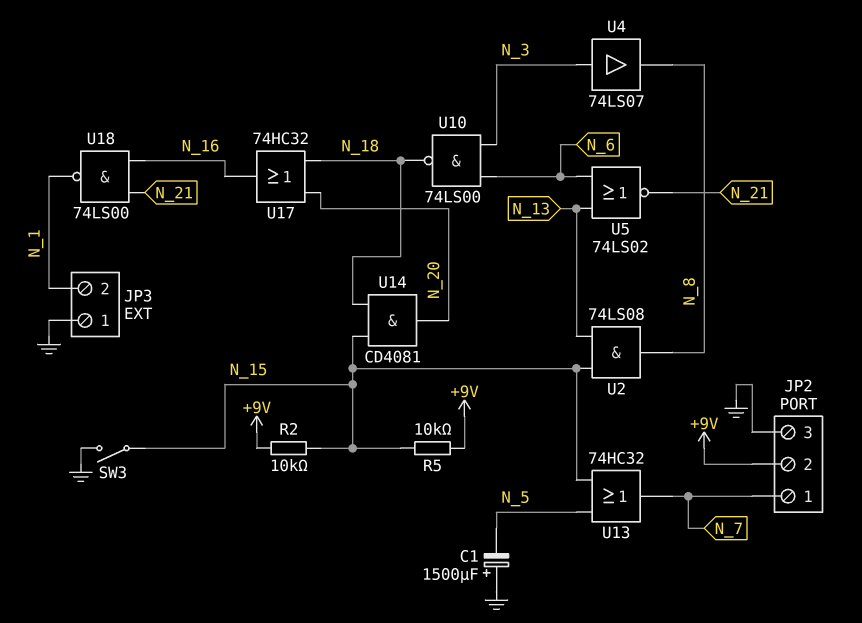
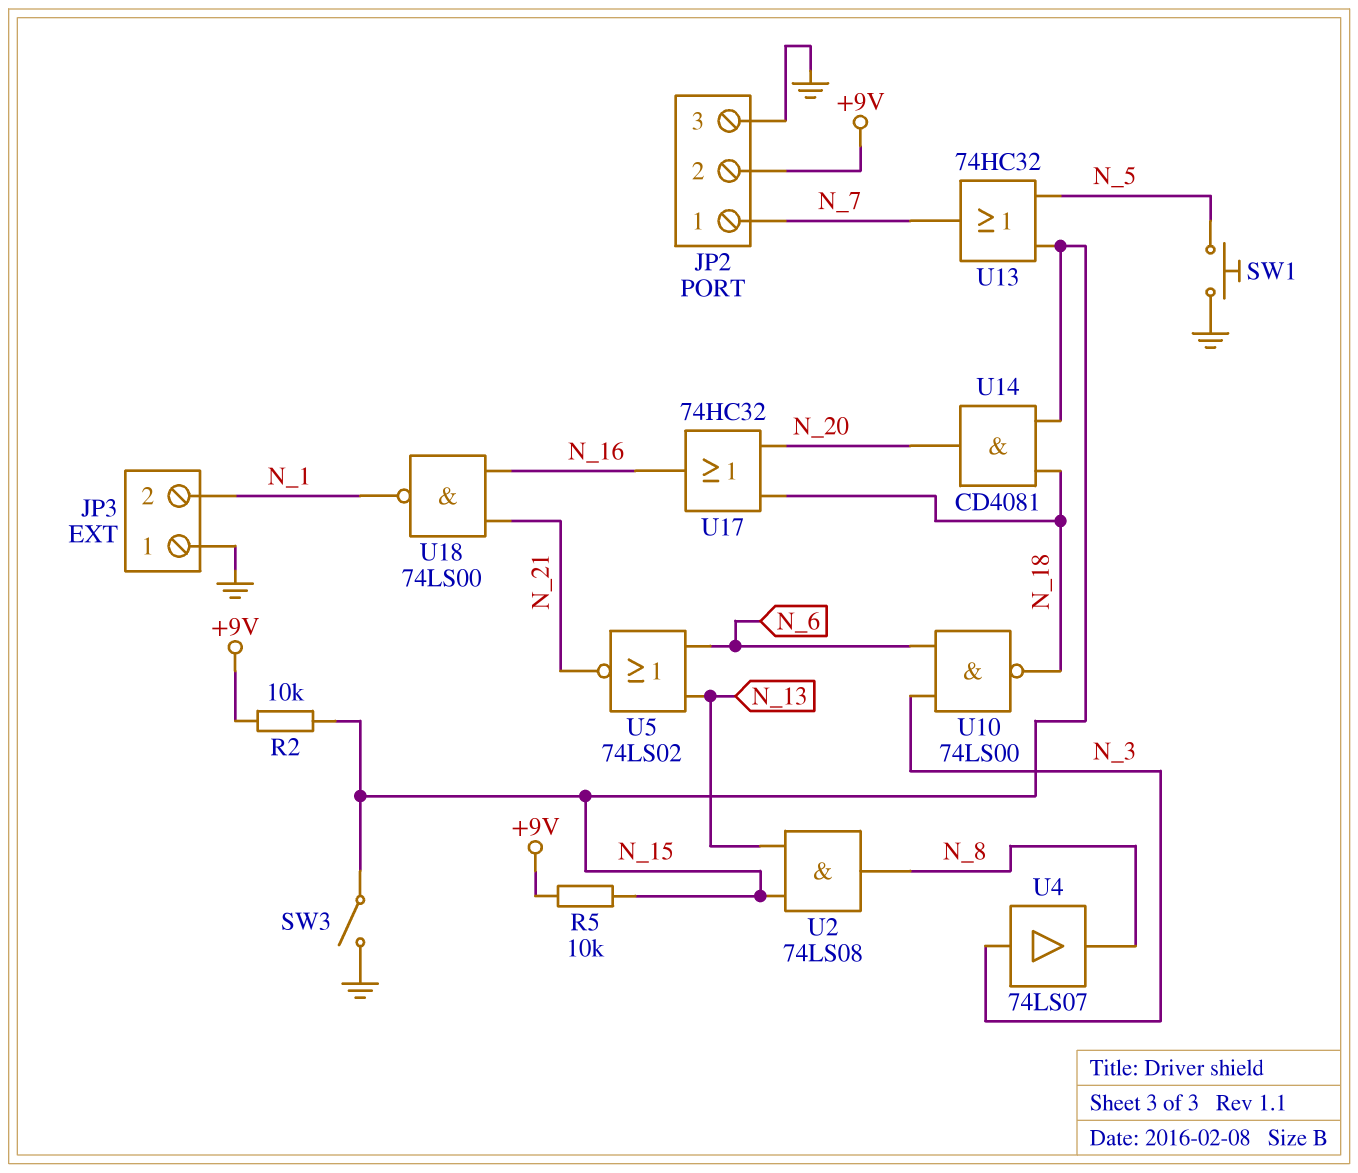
C1: 1500uF (plus GND, minus N_5) -> none
SW1: none -> button (GND, N_5)

